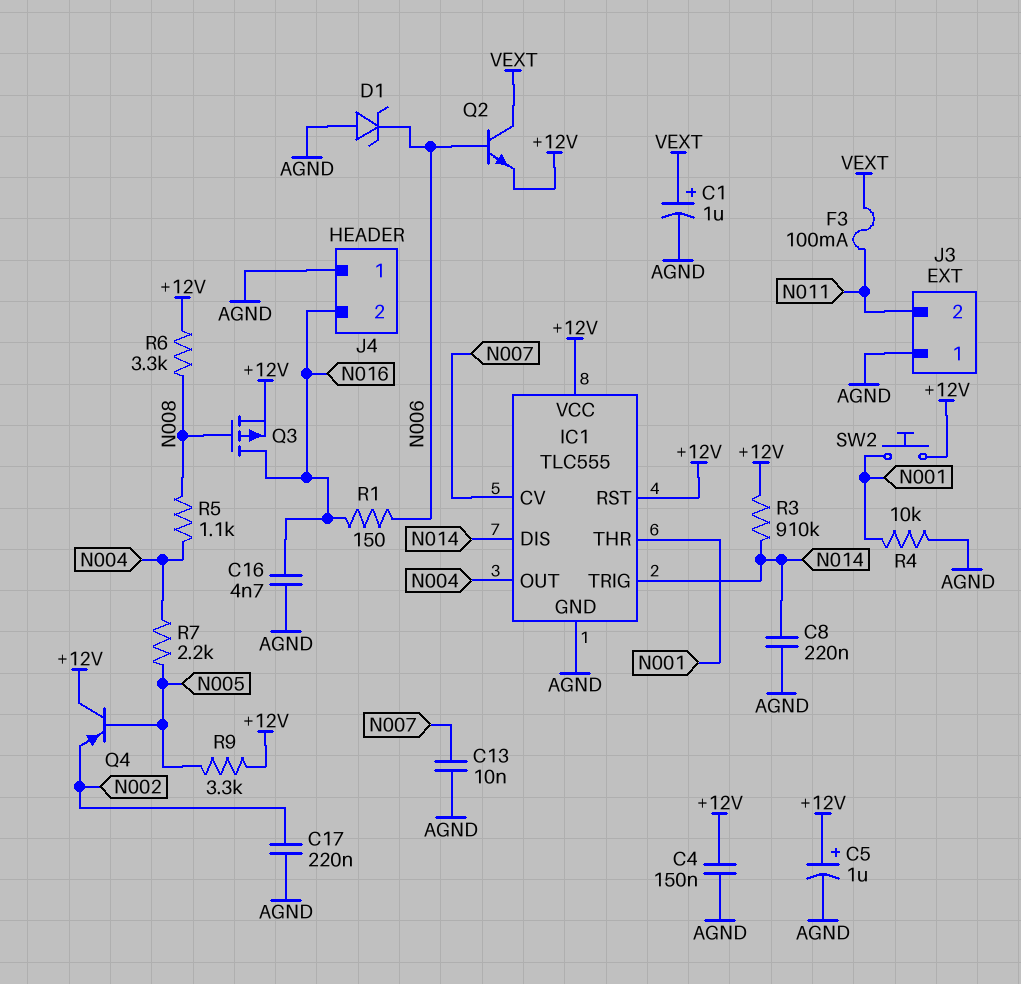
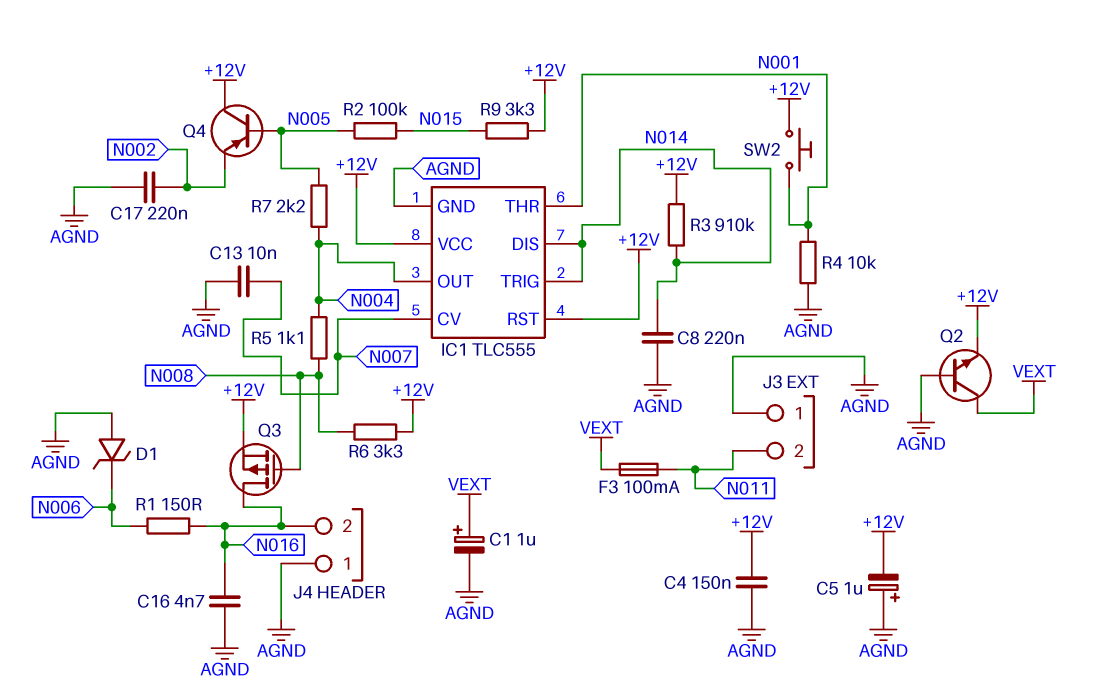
C5: 1uF (plus +12V, minus AGND) -> 1uF (plus AGND, minus +12V)
Q2: NPN (B N006, C VEXT, E +12V) -> NPN (B AGND, C VEXT, E +12V)
R2: none -> 100k (N005, N015)
R9: 3.3k (+12V, N005) -> 3.3k (+12V, N015)

